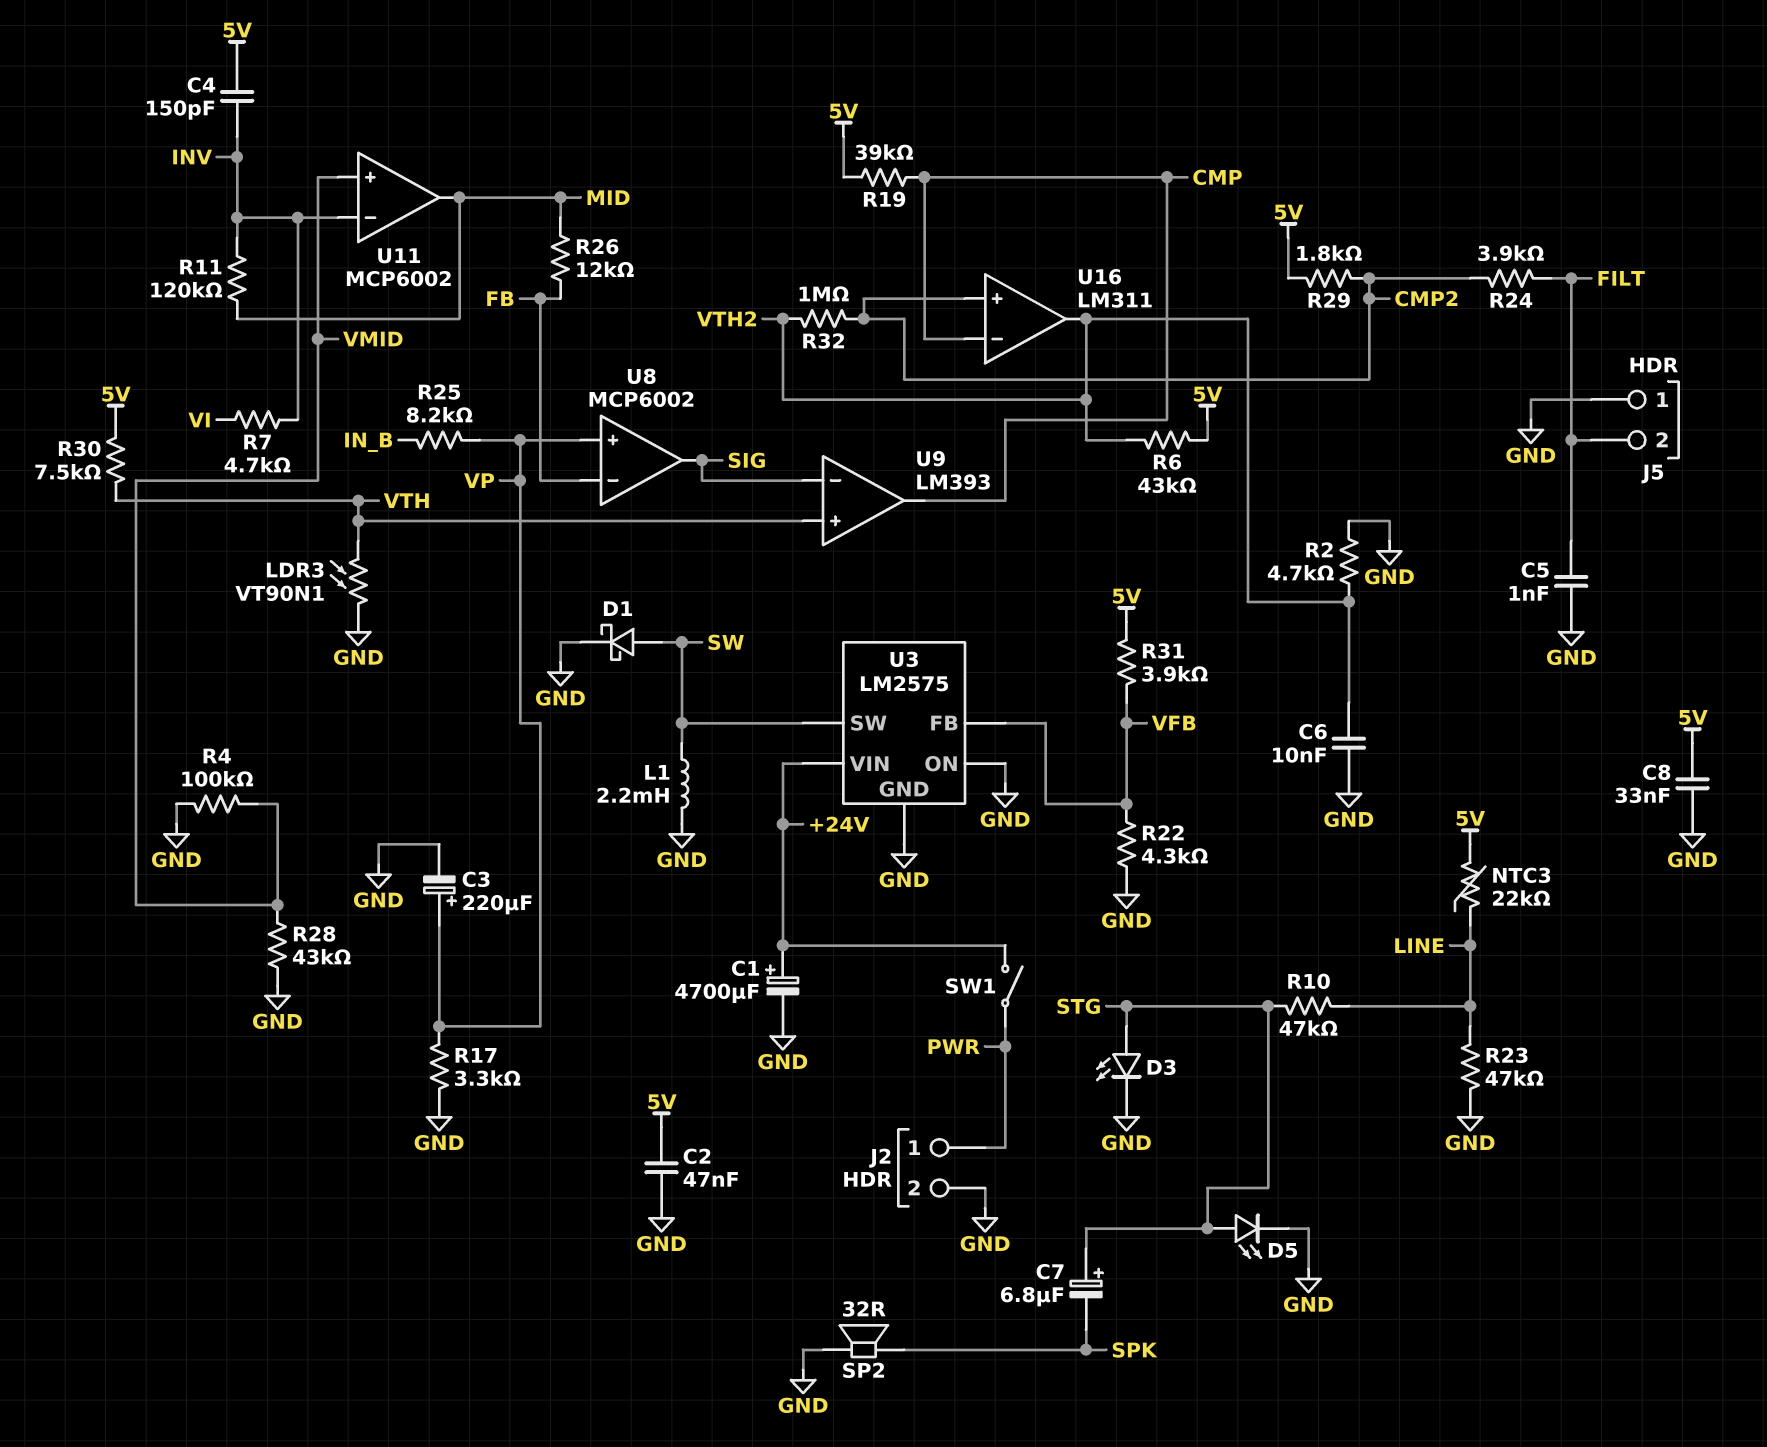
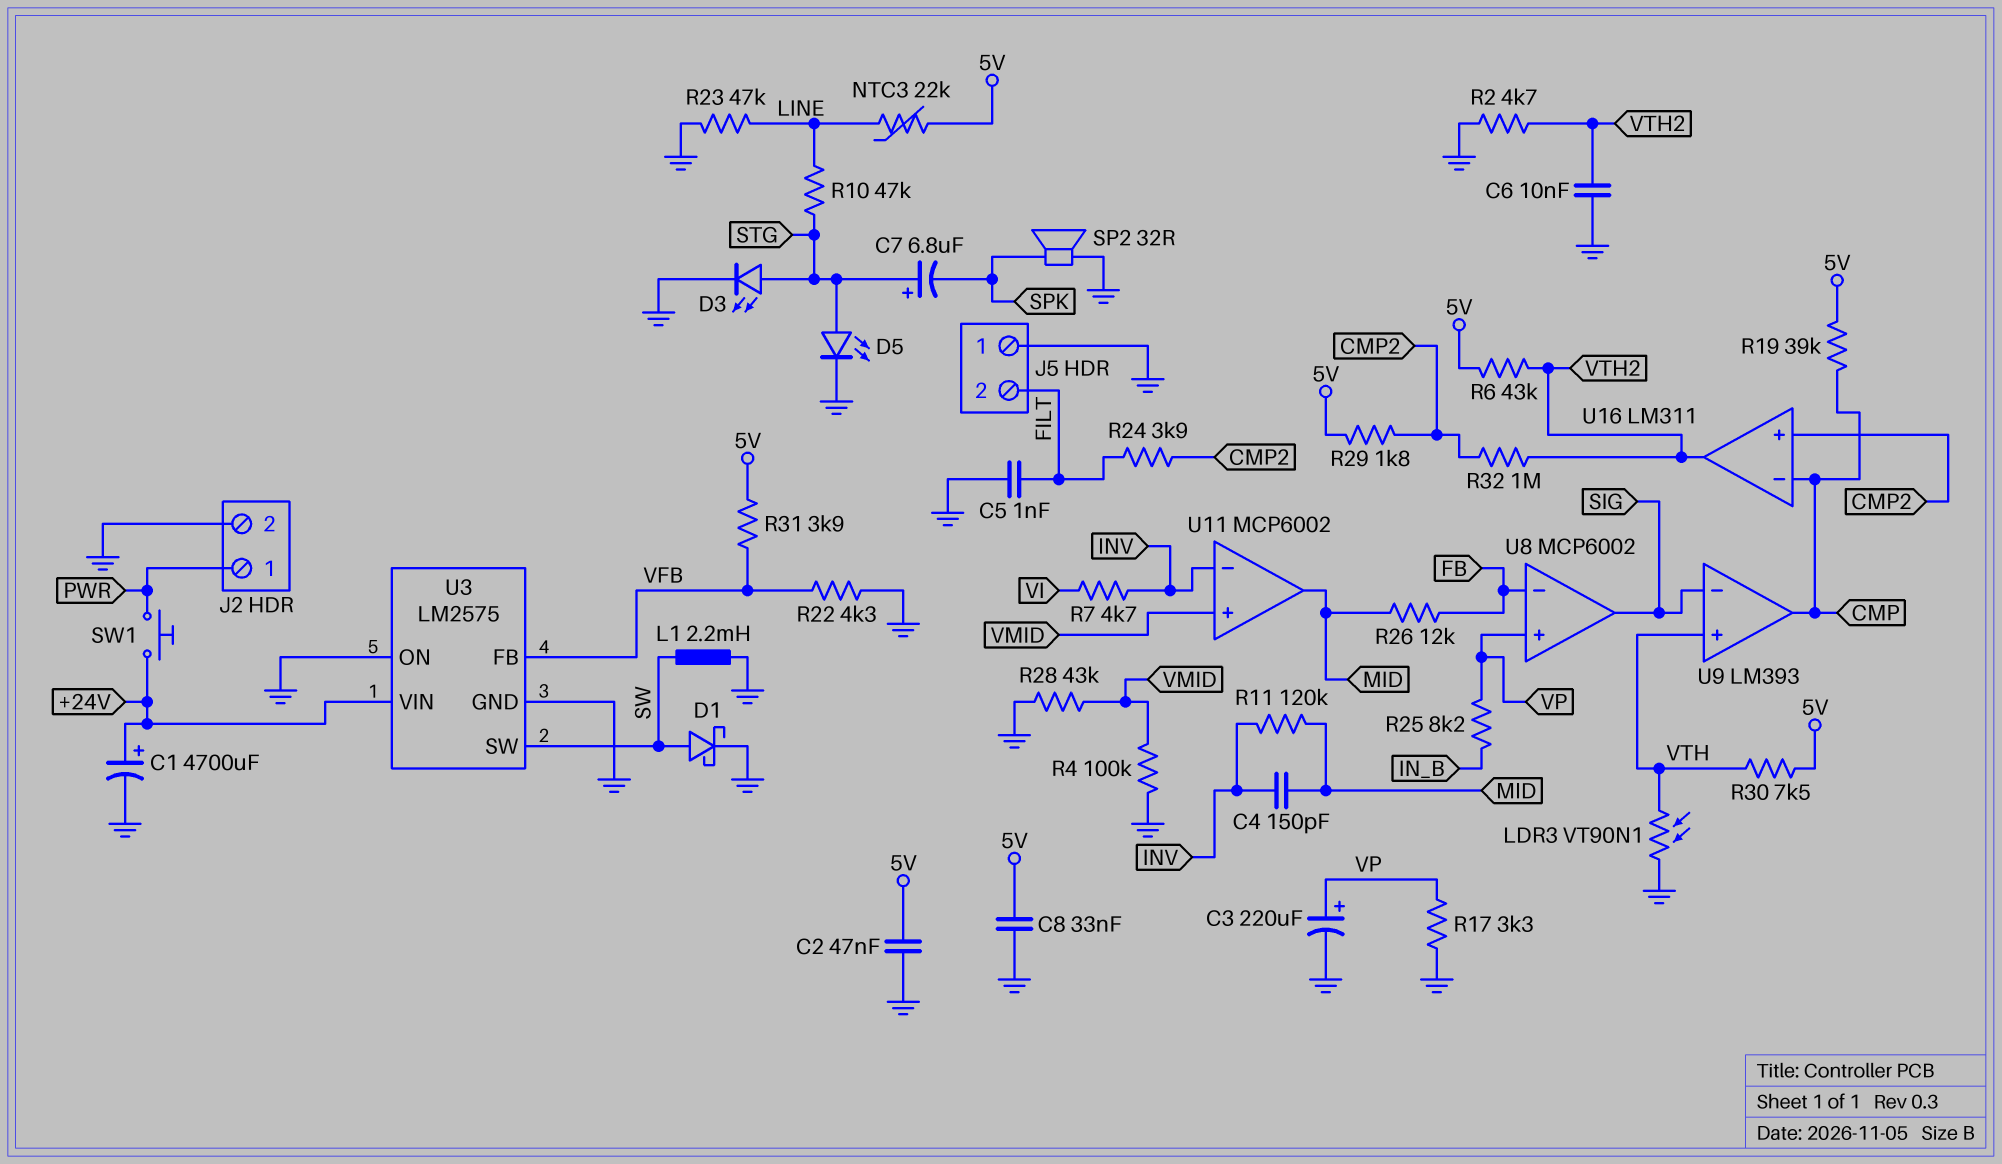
C4: 150pF (5V, INV) -> 150pF (INV, MID)
SW1: switch (+24V, PWR) -> button (+24V, PWR)

